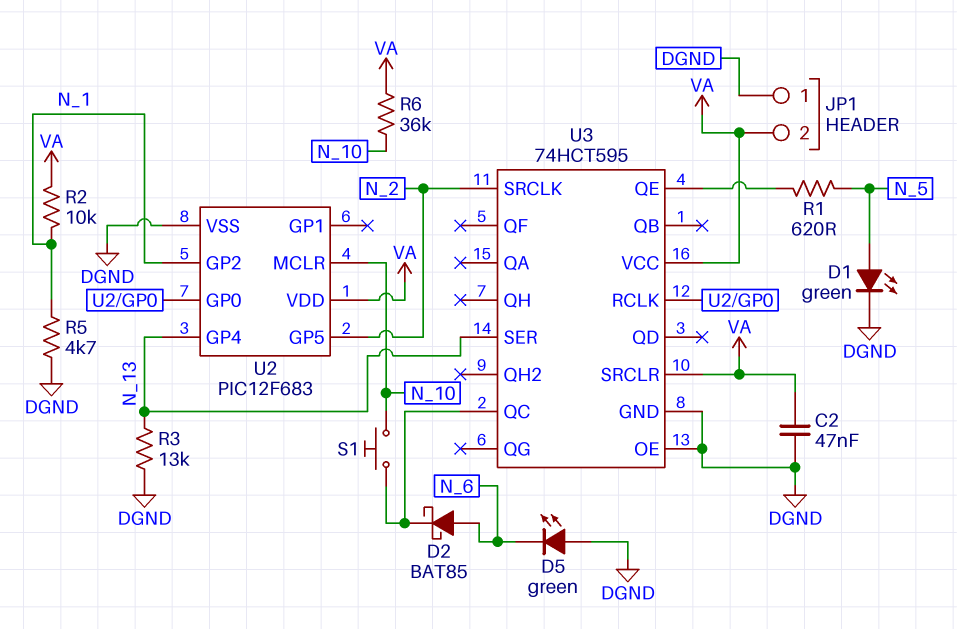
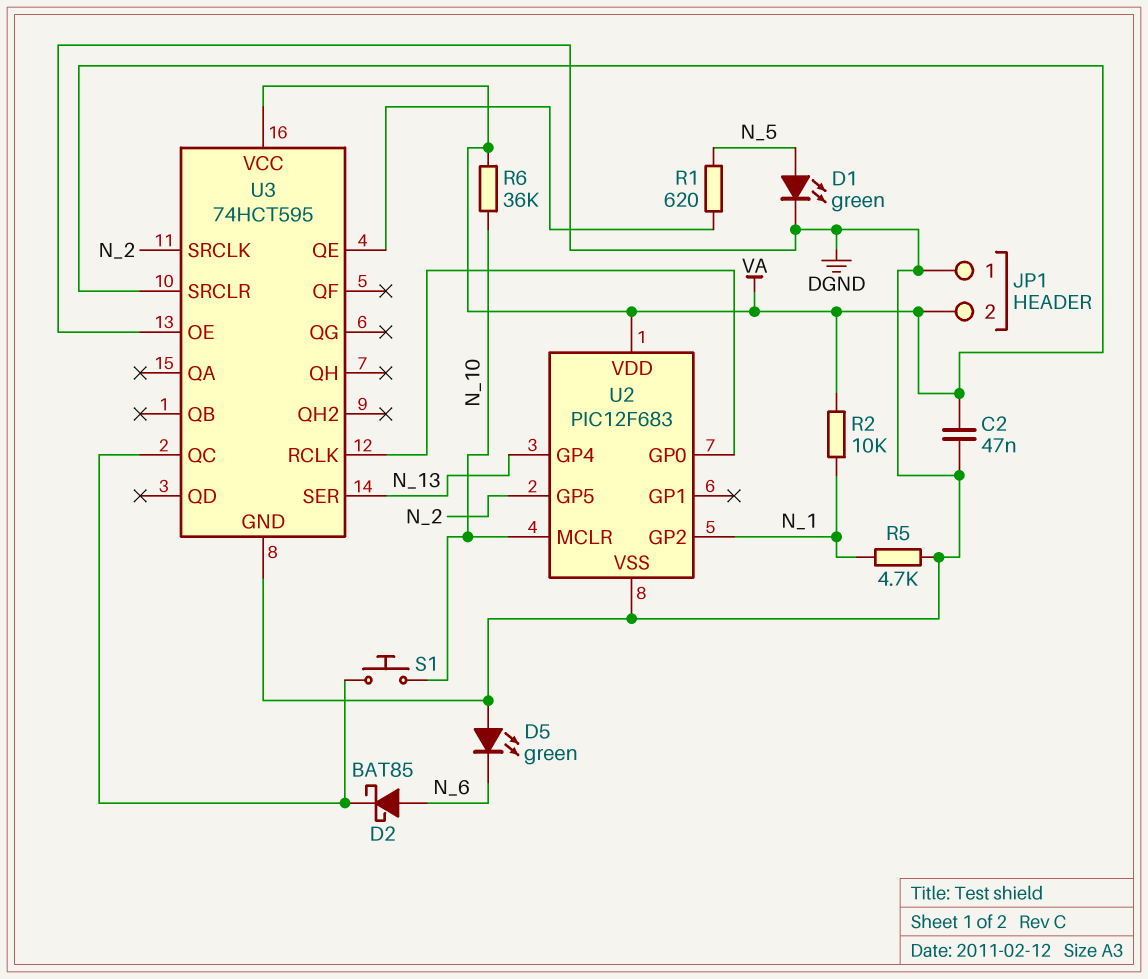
R3: 13k (DGND, N_13) -> none

